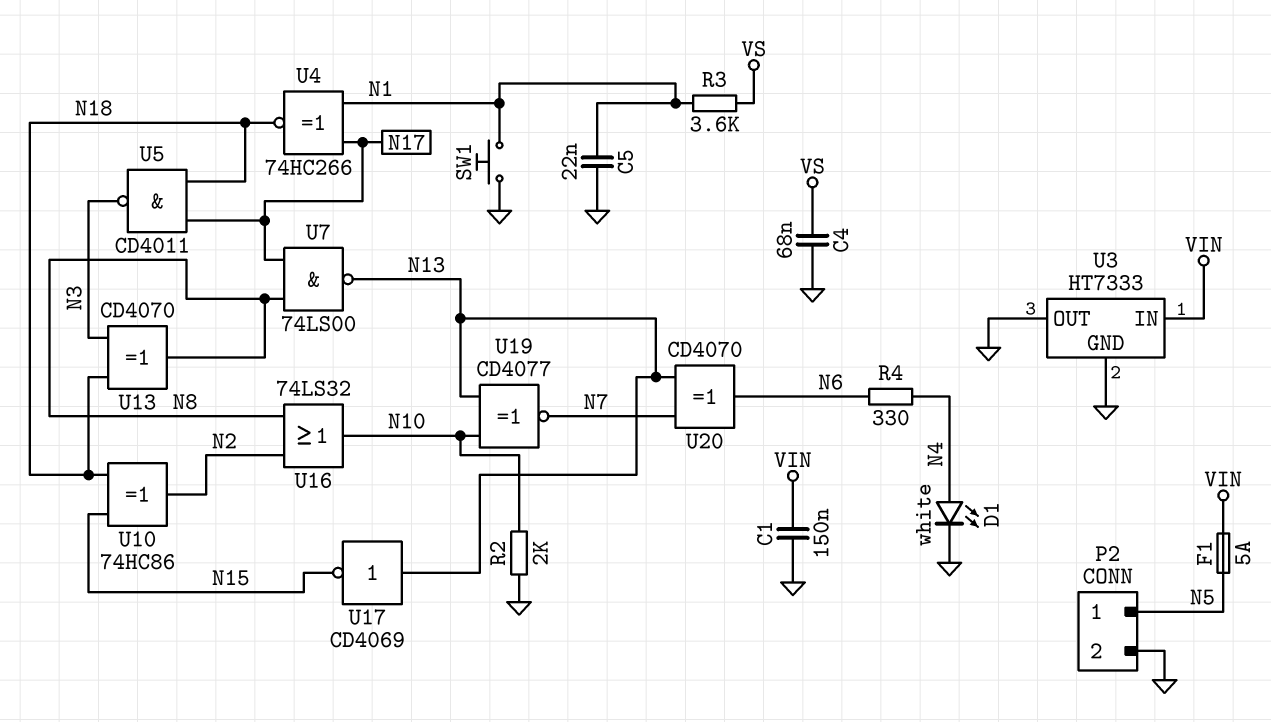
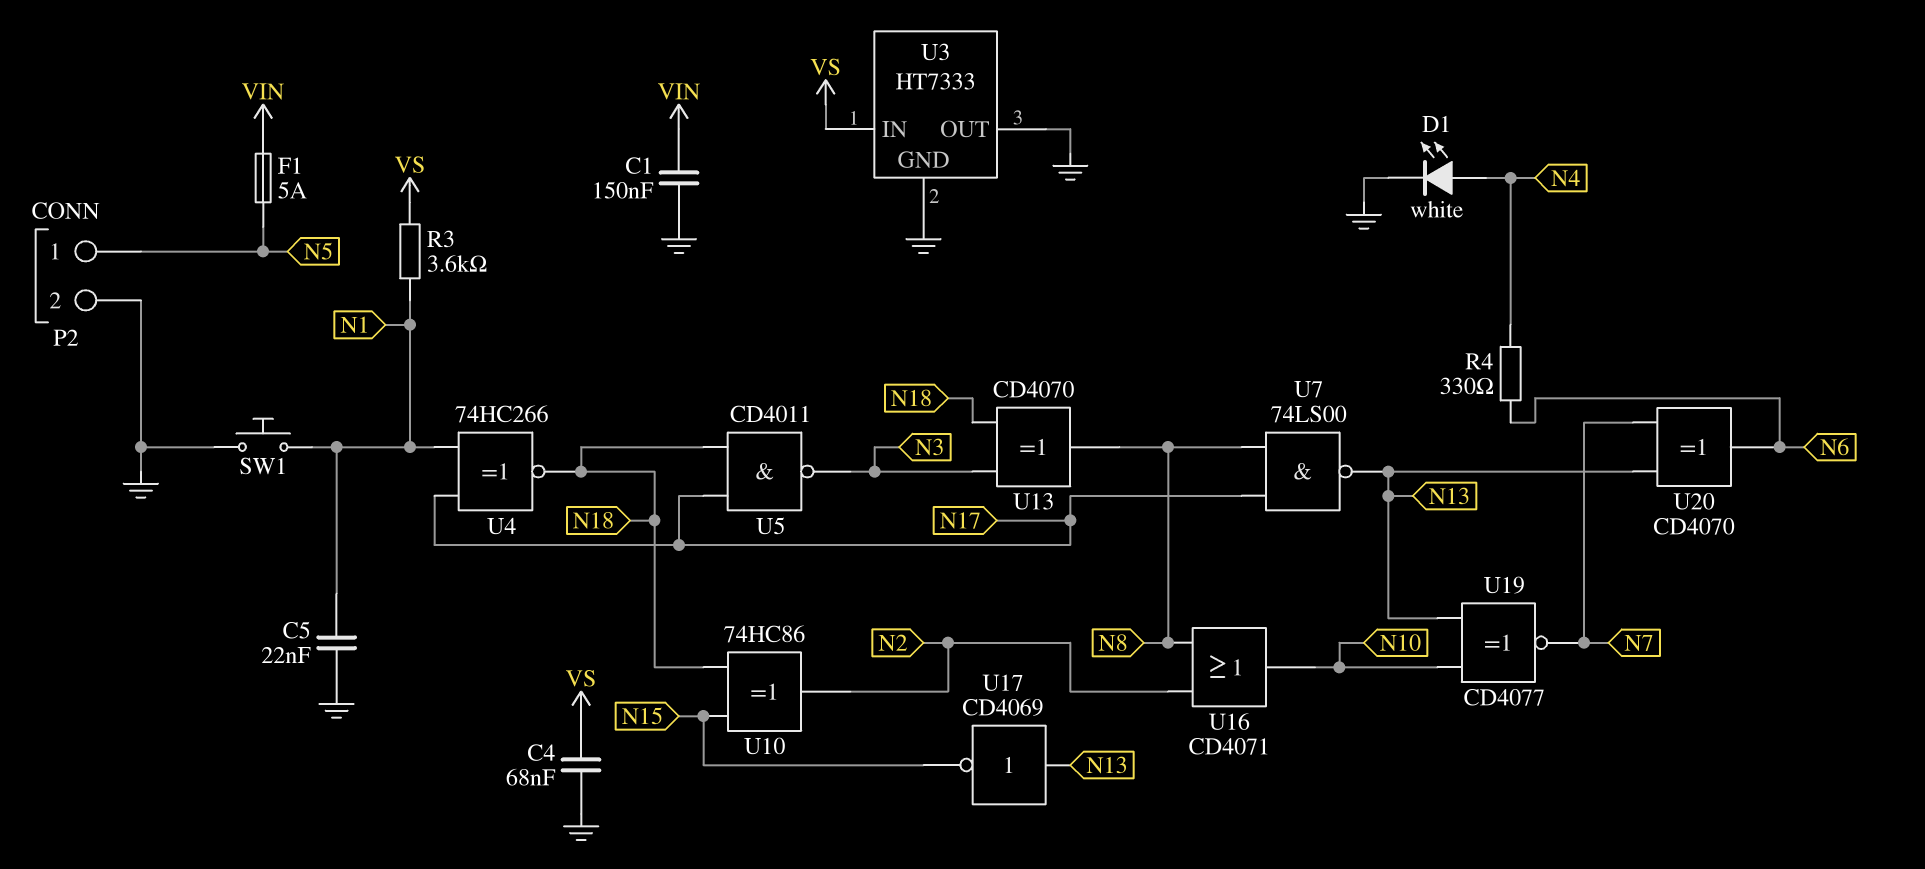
R2: 2k (GND, N10) -> none
U3 pin IN: VIN -> VS
U16: OR 74LS32 (in N2, in N8, out N10) -> OR CD4071 (in N2, in N8, out N10)

